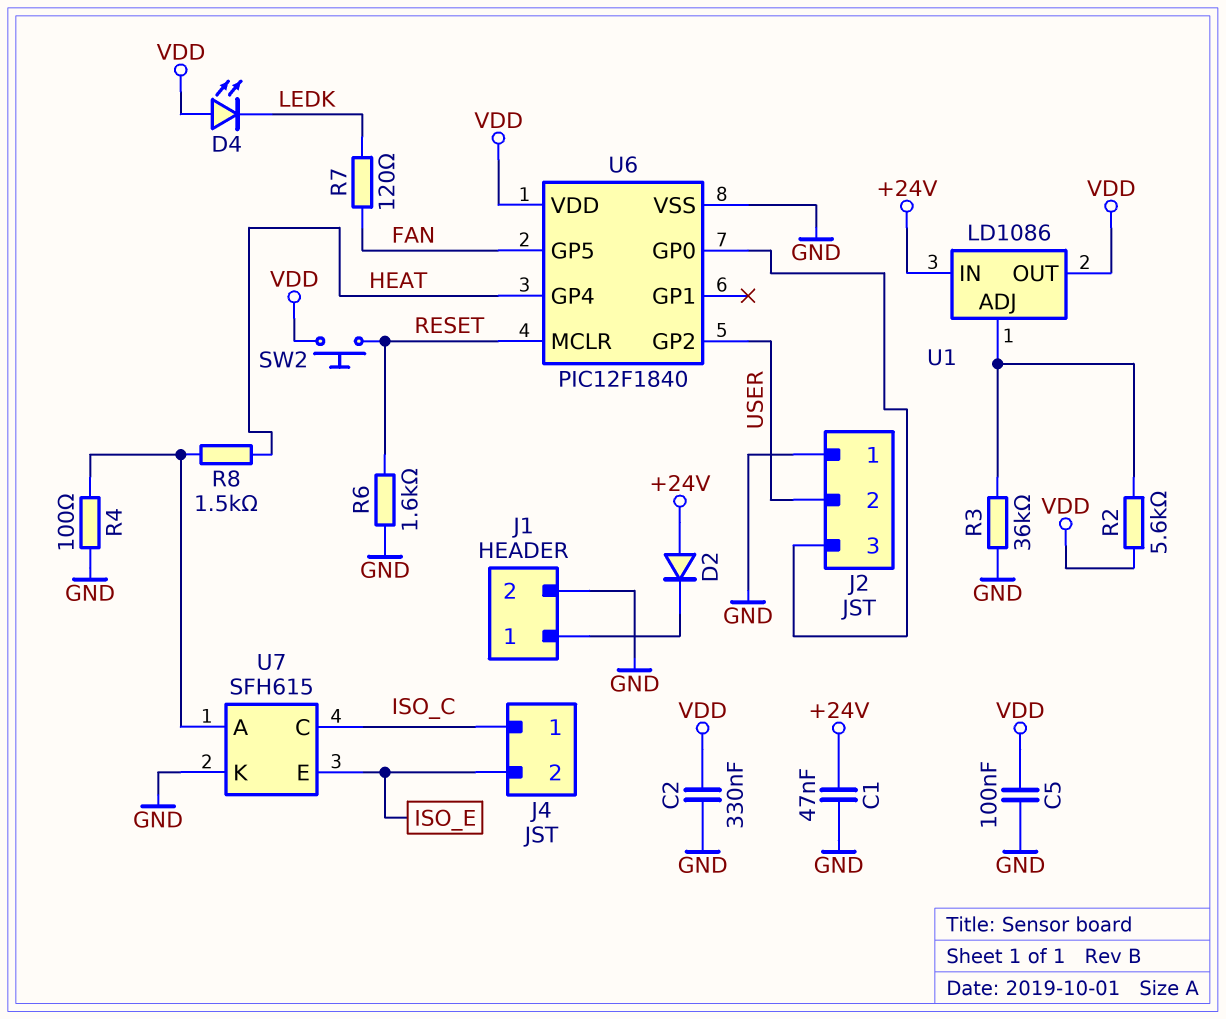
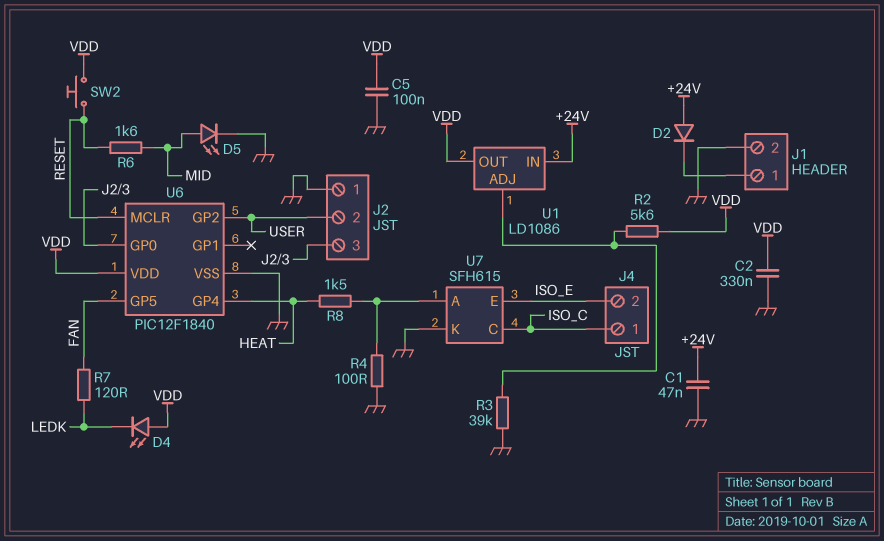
D5: none -> LED (A MID, K GND)
R3: 36k (GND, U1/ADJ) -> 39k (GND, U1/ADJ)
R6: 1.6k (GND, RESET) -> 1.6k (MID, RESET)

